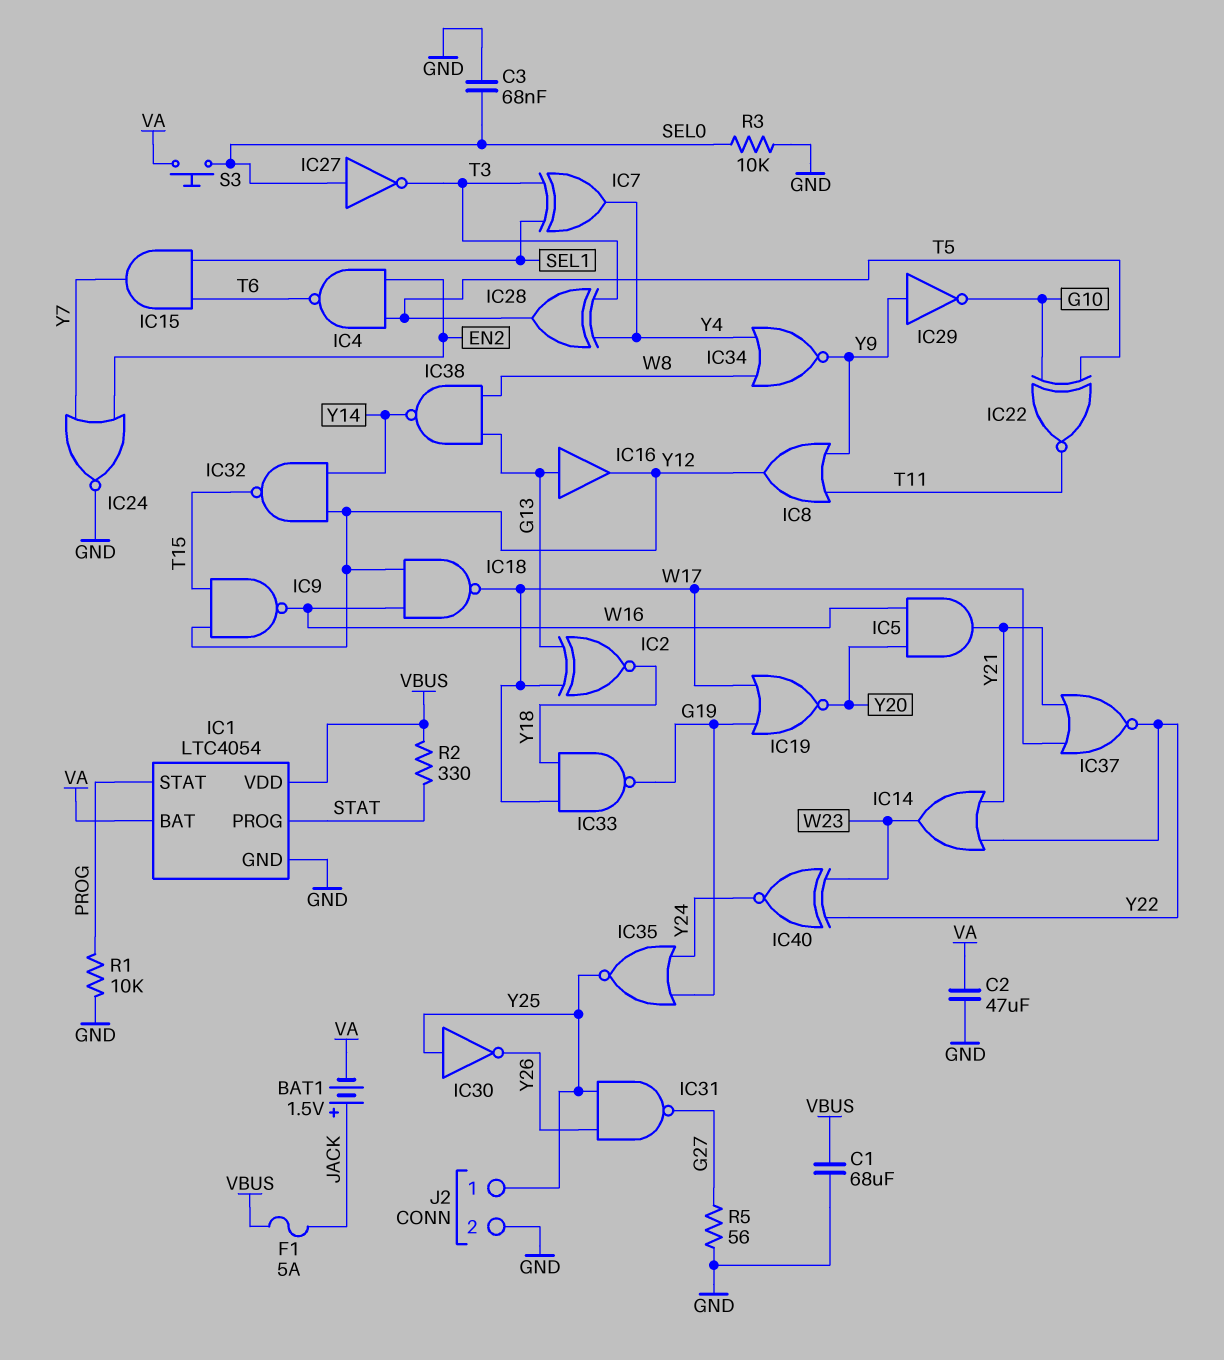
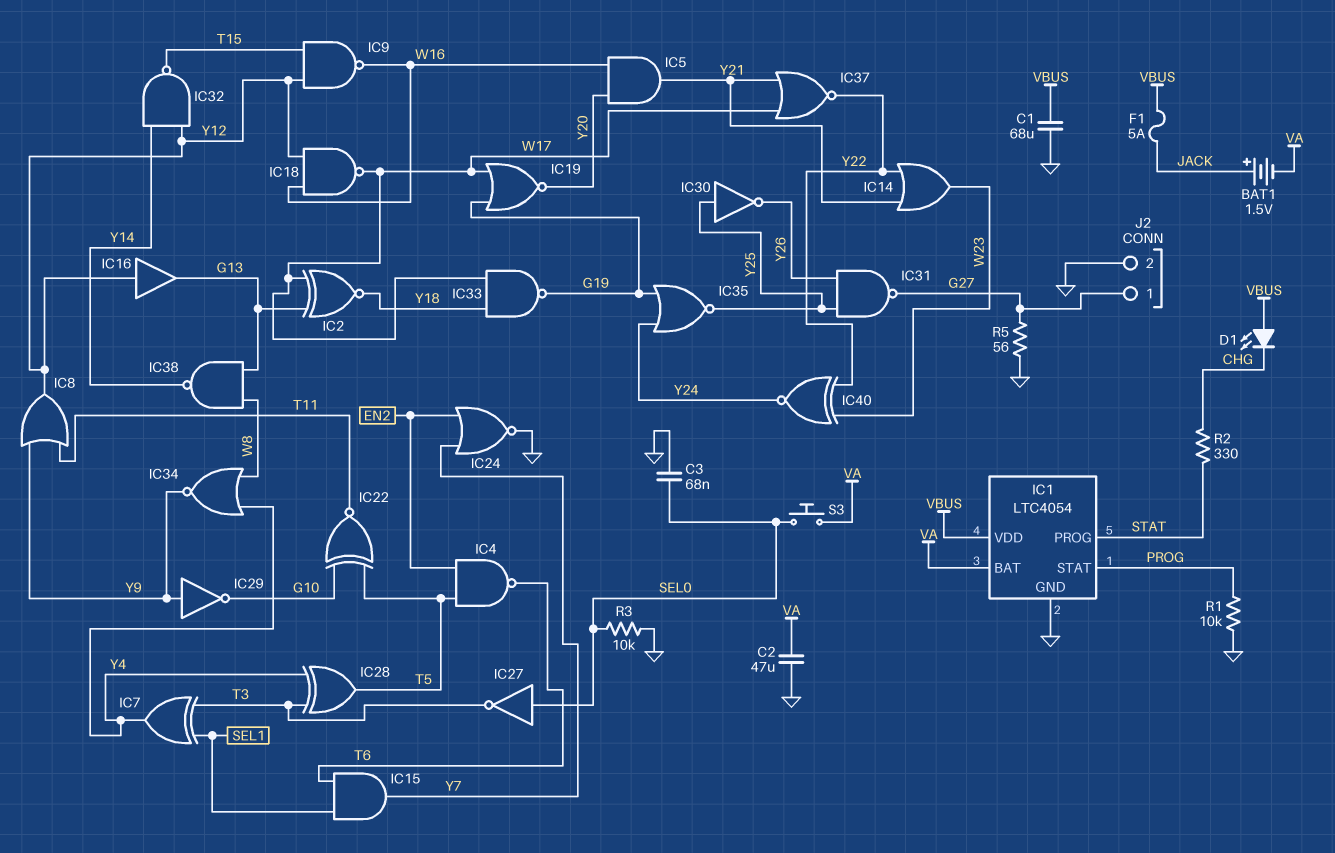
D1: none -> LED (A VBUS, K CHG)
IC16: buffer (in G13, out Y12) -> buffer (in Y12, out G13)
J2 pin 1: Y25 -> G27
R2: 330 (STAT, VBUS) -> 330 (CHG, STAT)

